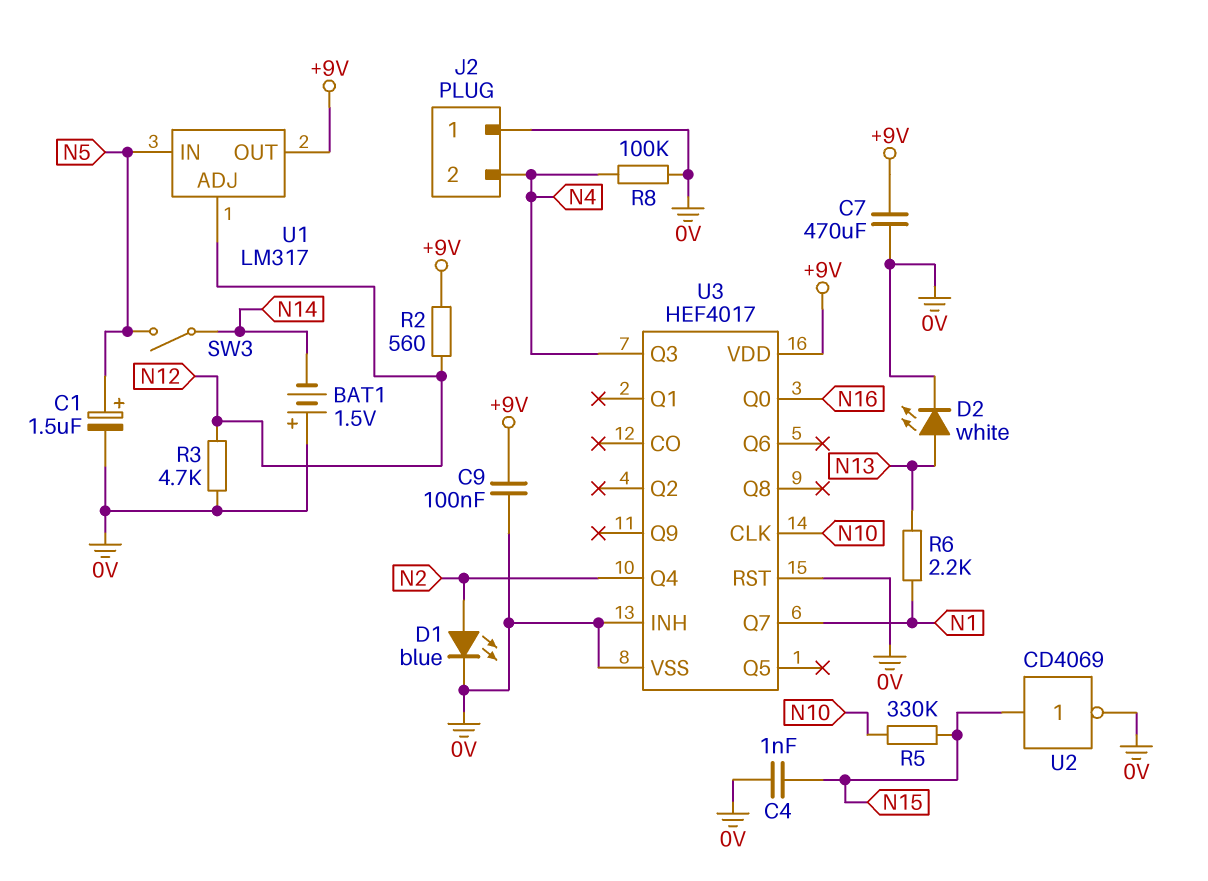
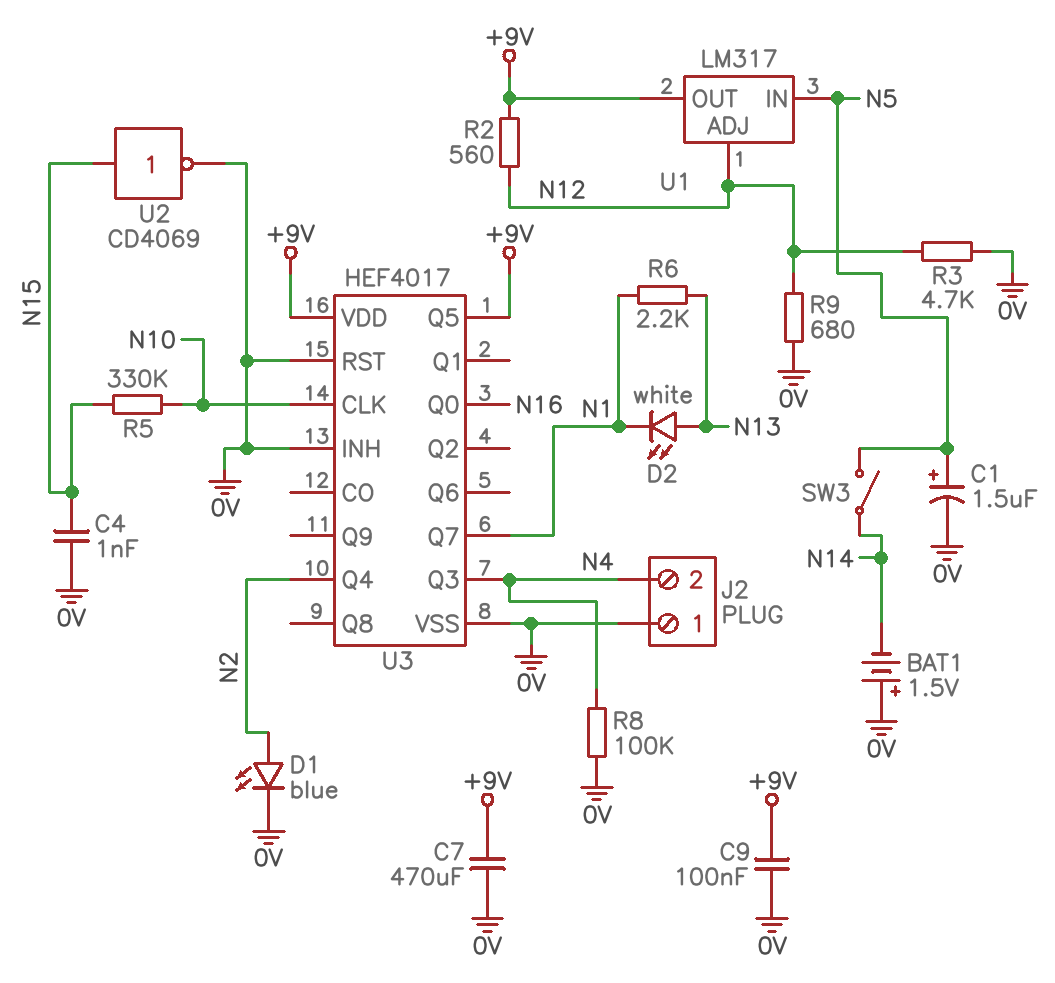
D2: LED white (A N13, K 0V) -> LED white (A N13, K N1)
R9: none -> 680 (0V, N12)
U3 pin Q5: none -> +9V

